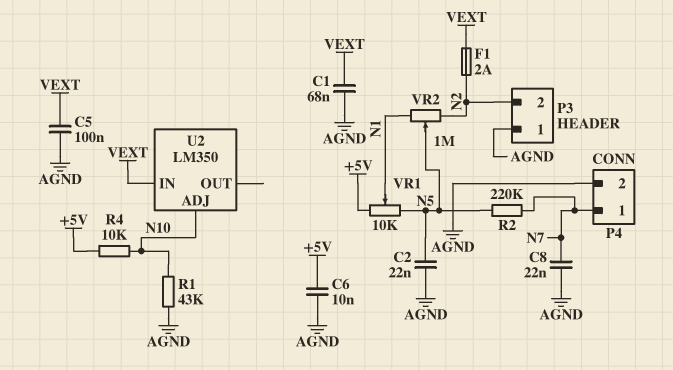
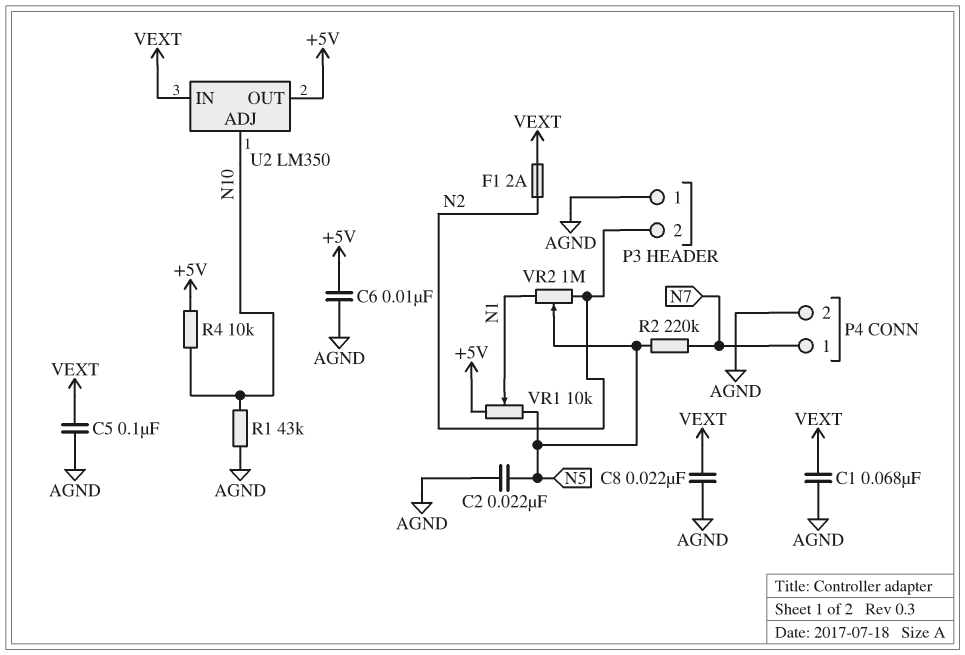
C8: 22nF (AGND, N7) -> 22nF (AGND, VEXT)
U2 pin OUT: none -> +5V

